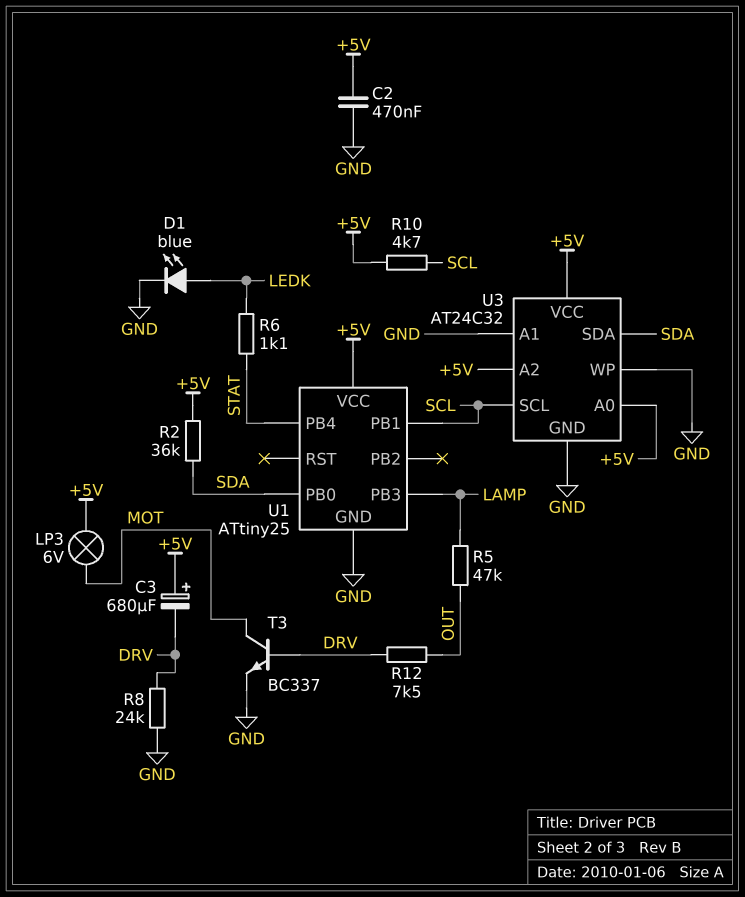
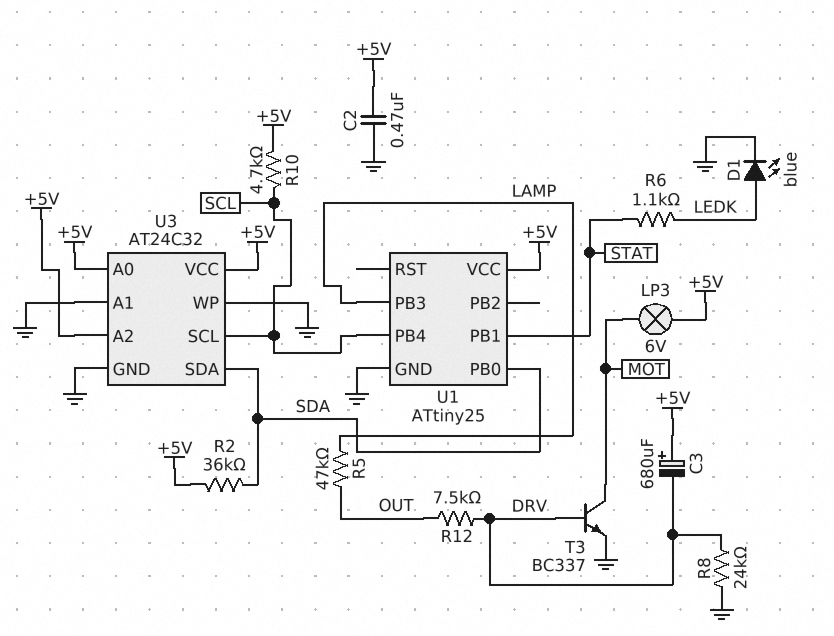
U1 pin PB1: SCL -> STAT
U1 pin PB4: STAT -> SCL

